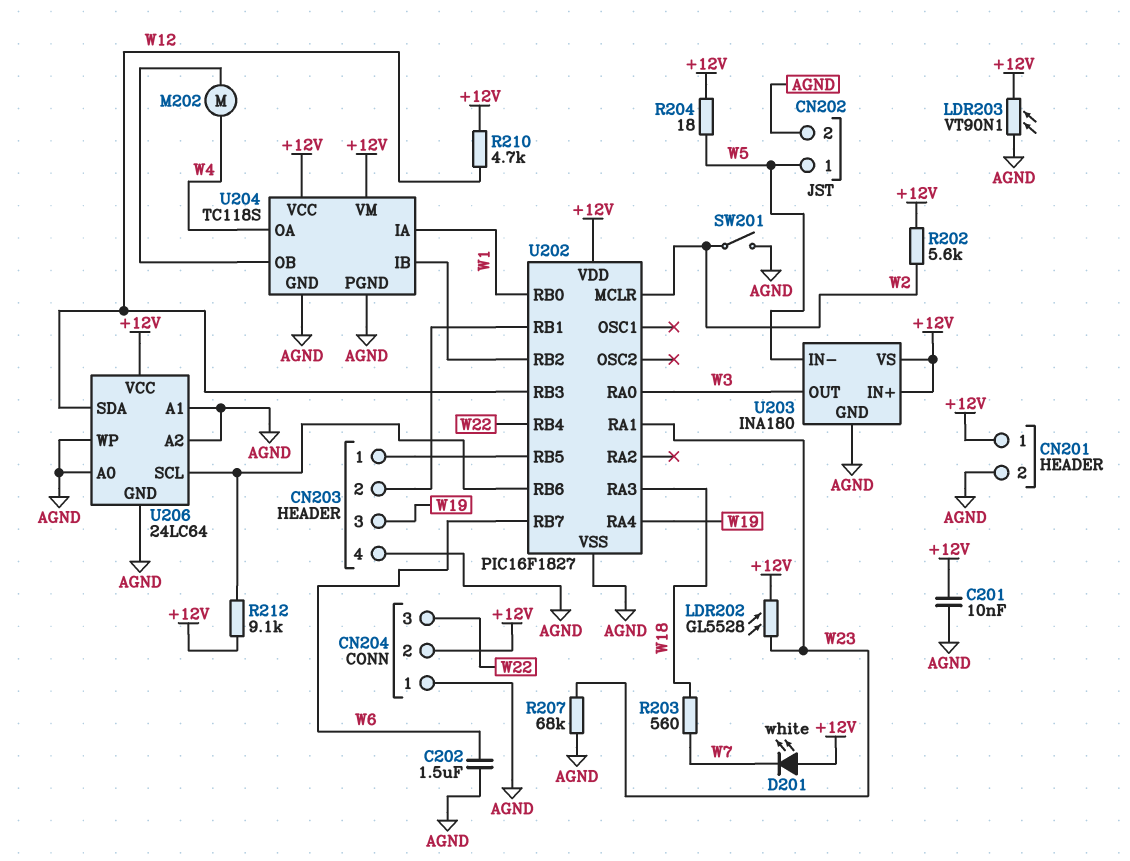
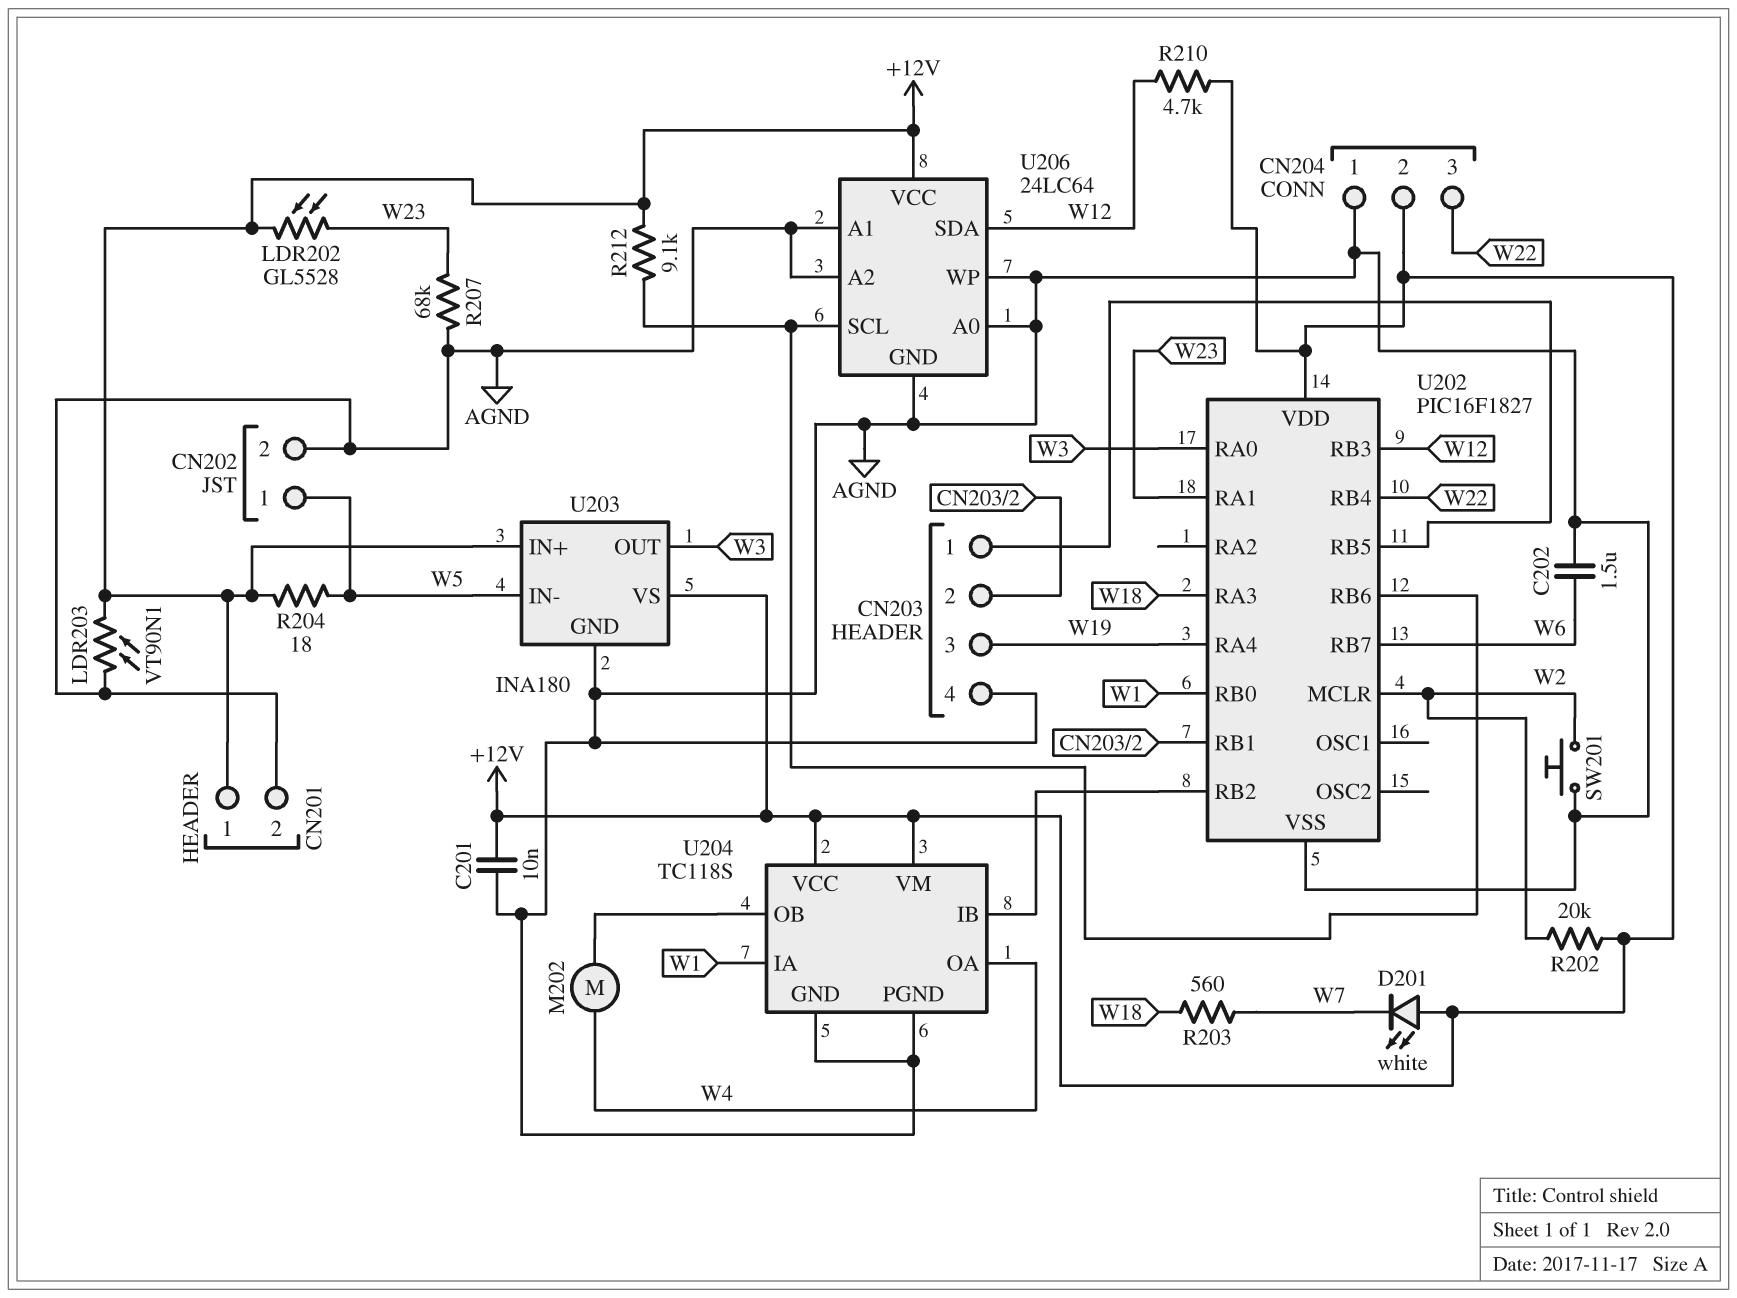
R202: 5.6k (+12V, W2) -> 20k (+12V, W2)
SW201: switch (AGND, W2) -> button (AGND, W2)

